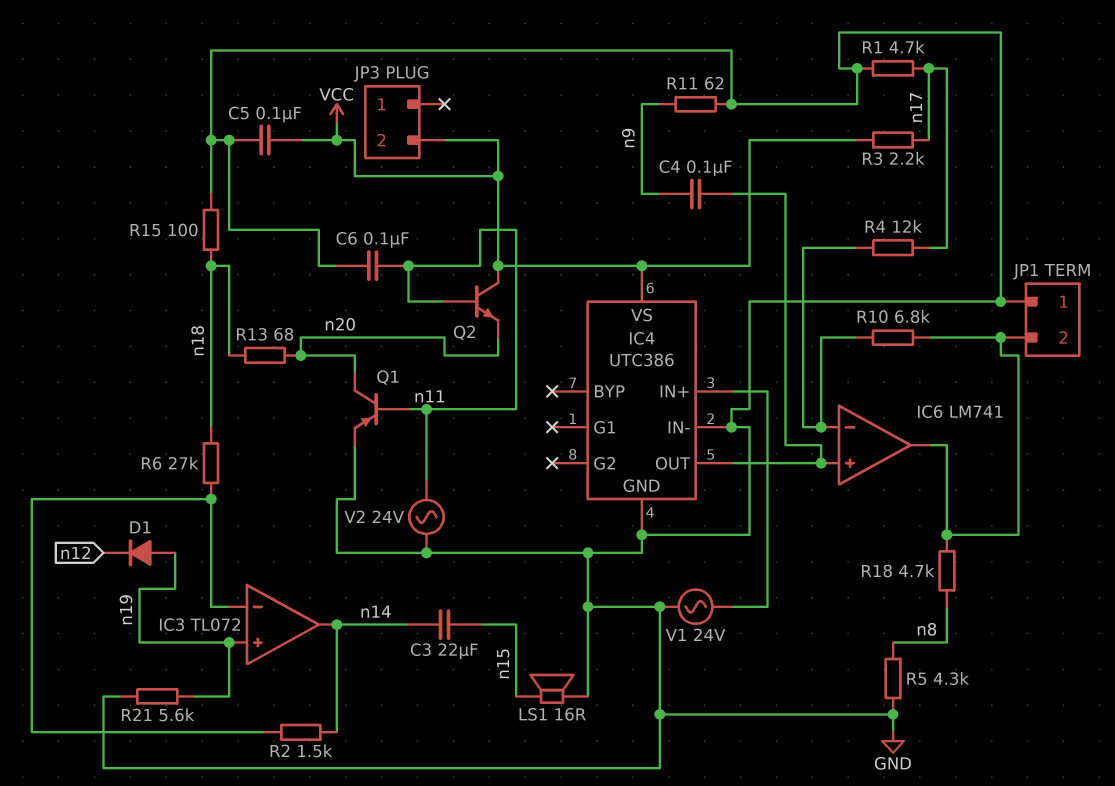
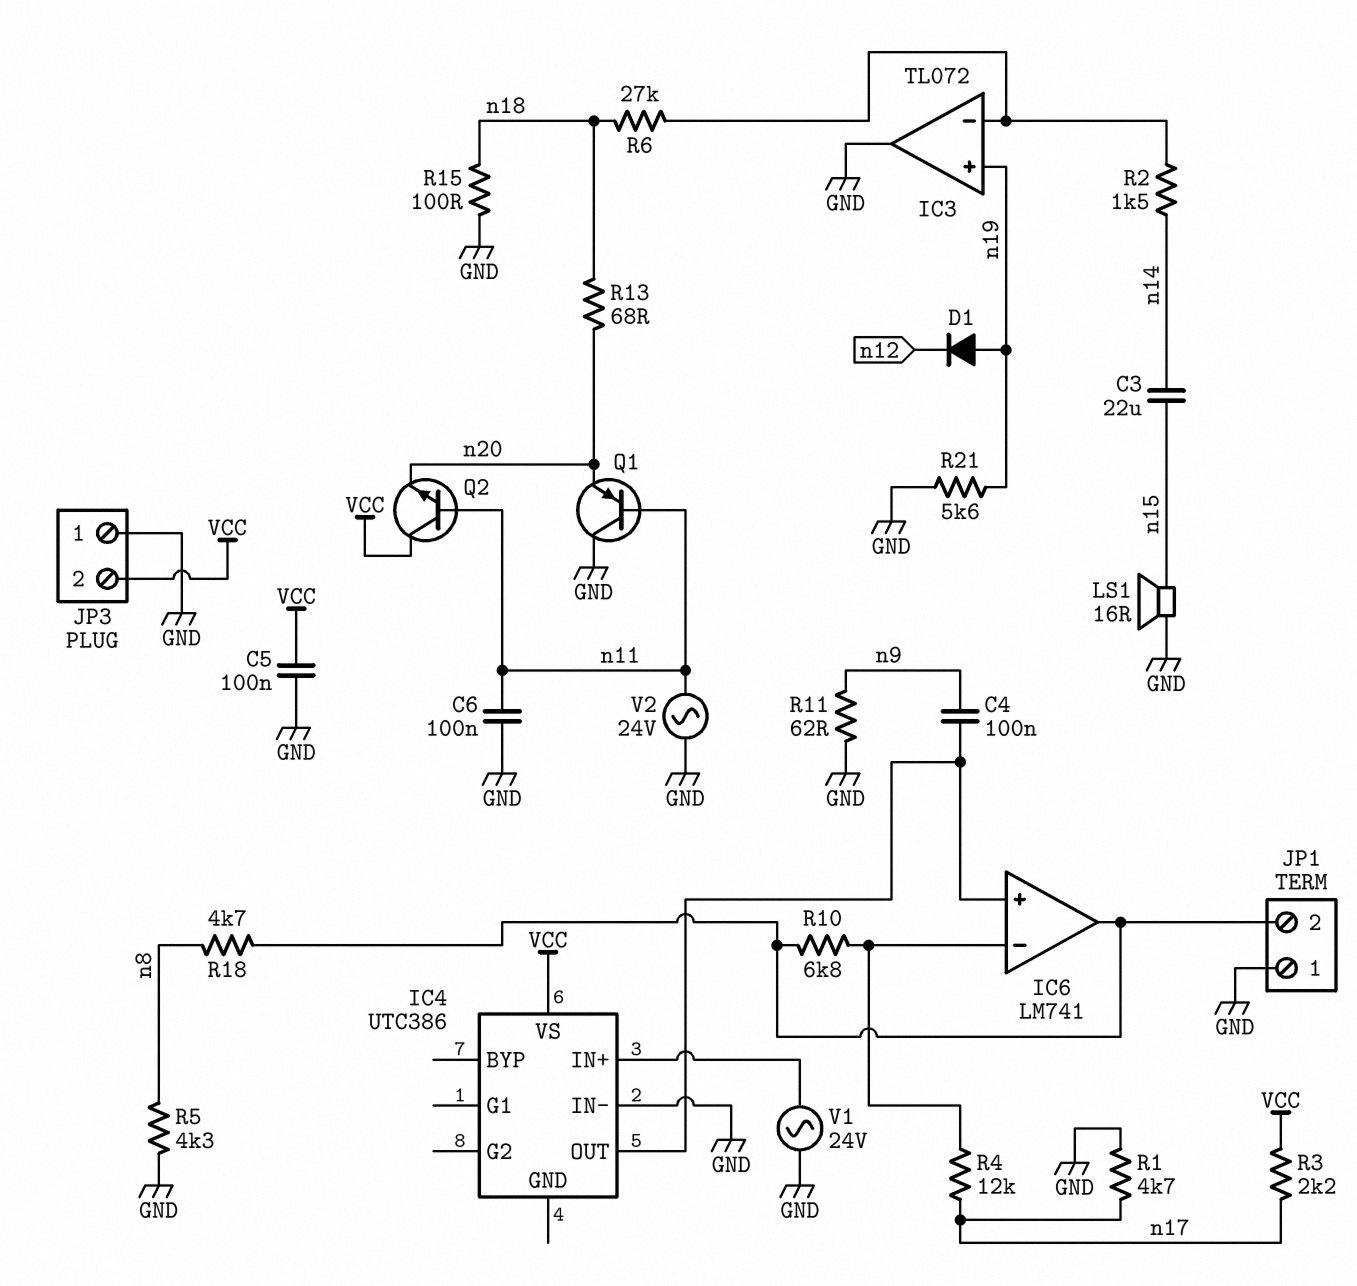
IC3 pin out: n14 -> GND
IC4 pin GND: GND -> none
JP3 pin 1: none -> GND
Q1: PNP (B n11, C n20, E GND) -> PNP (B n11, C GND, E n20)

